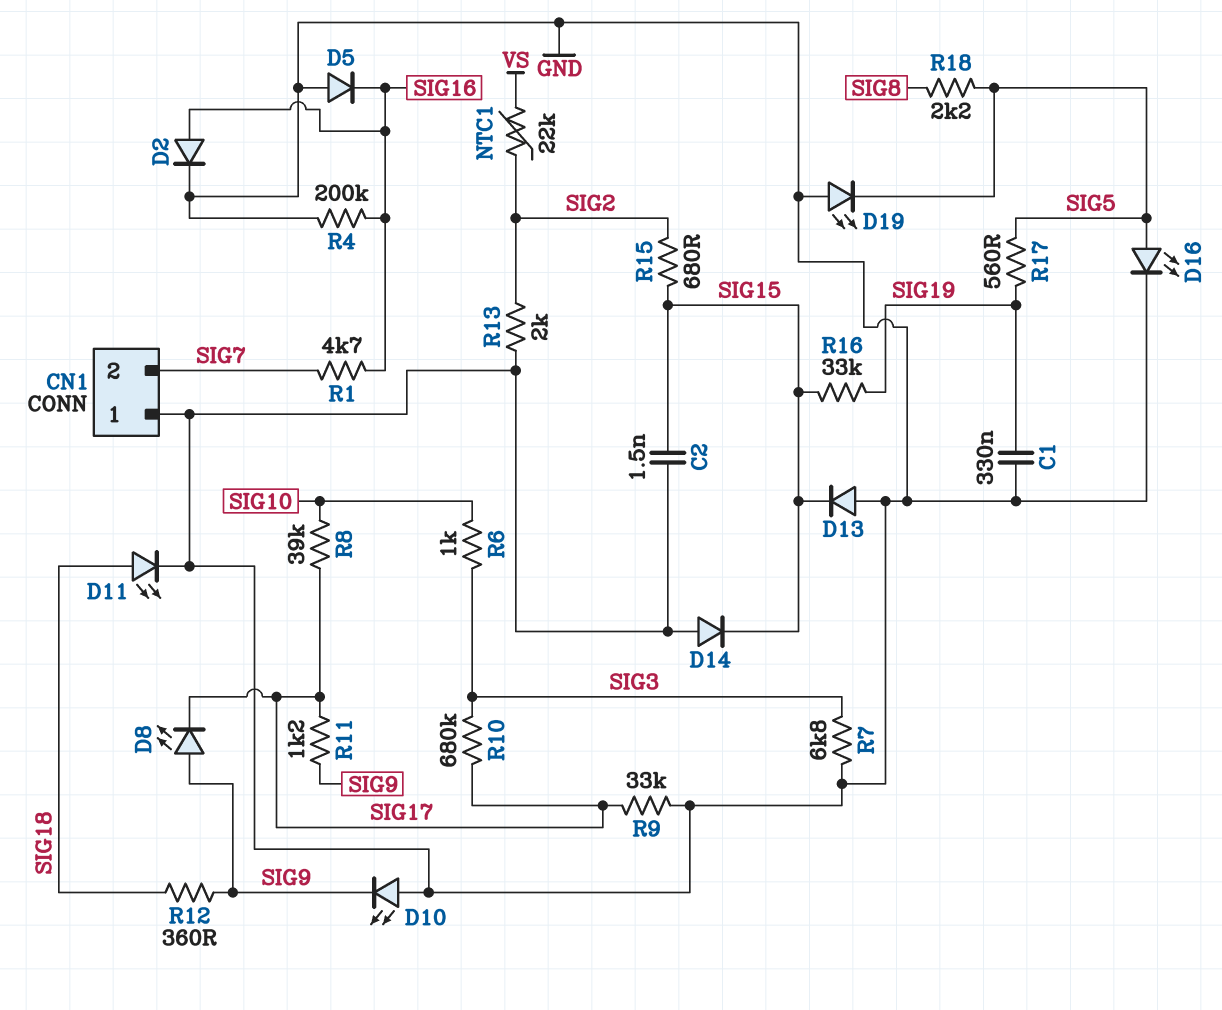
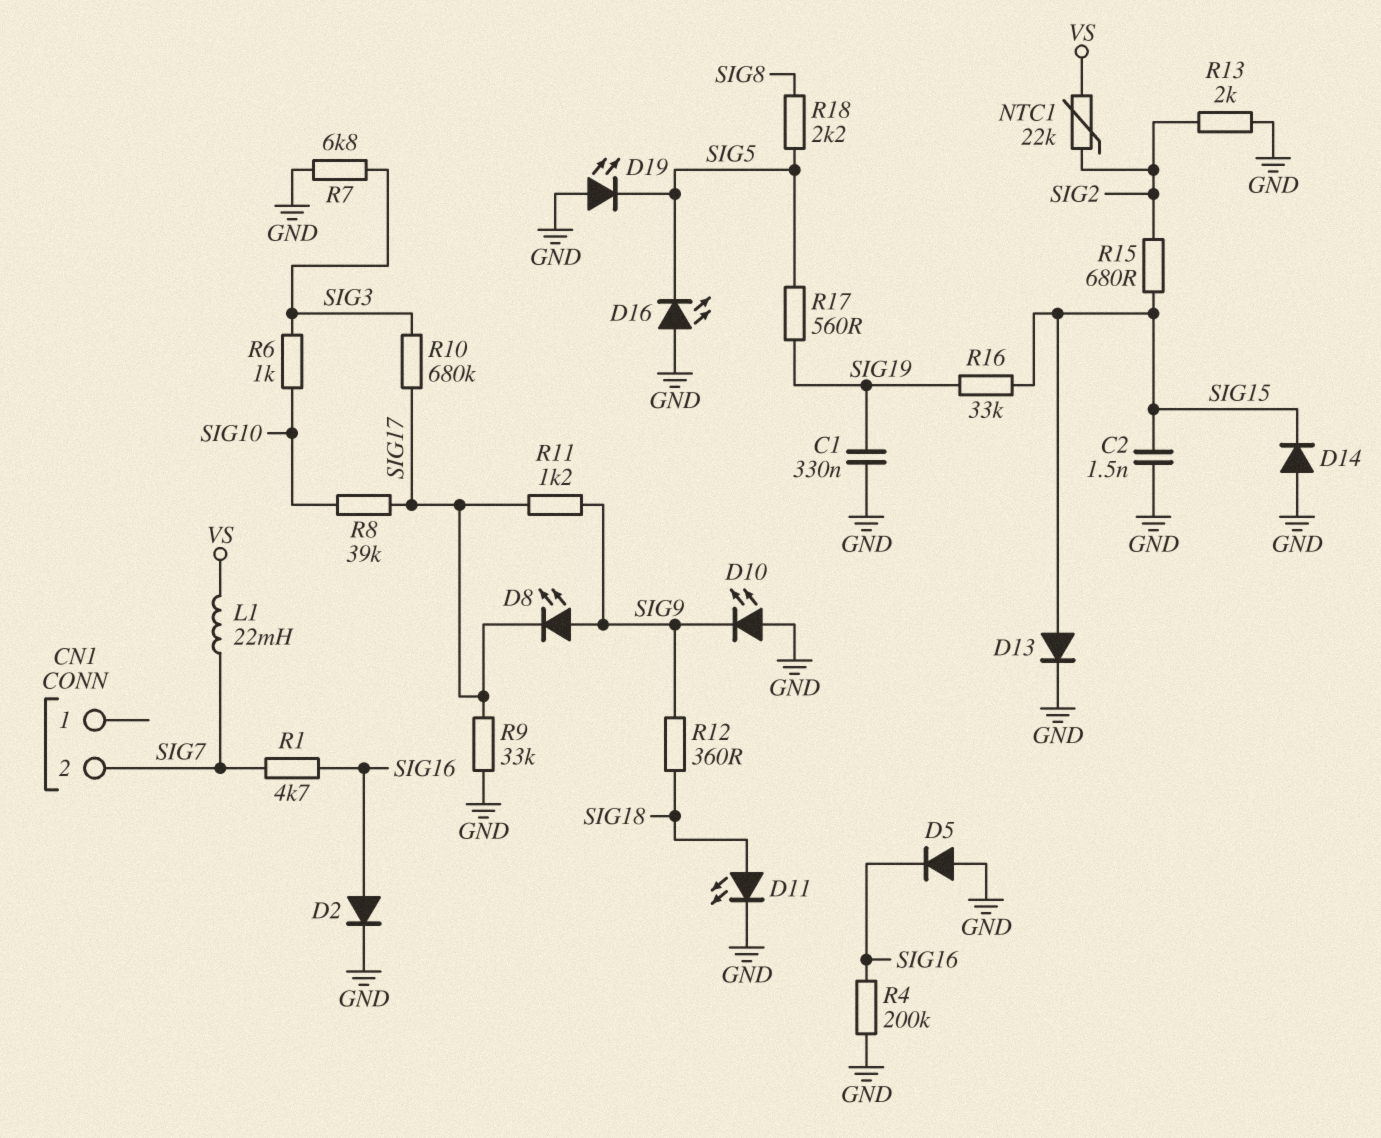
CN1 pin 1: GND -> none
D13: diode (A GND, K SIG15) -> diode (A SIG15, K GND)
D16: LED (A SIG5, K GND) -> LED (A GND, K SIG5)
L1: none -> 22mH (SIG7, VS)

